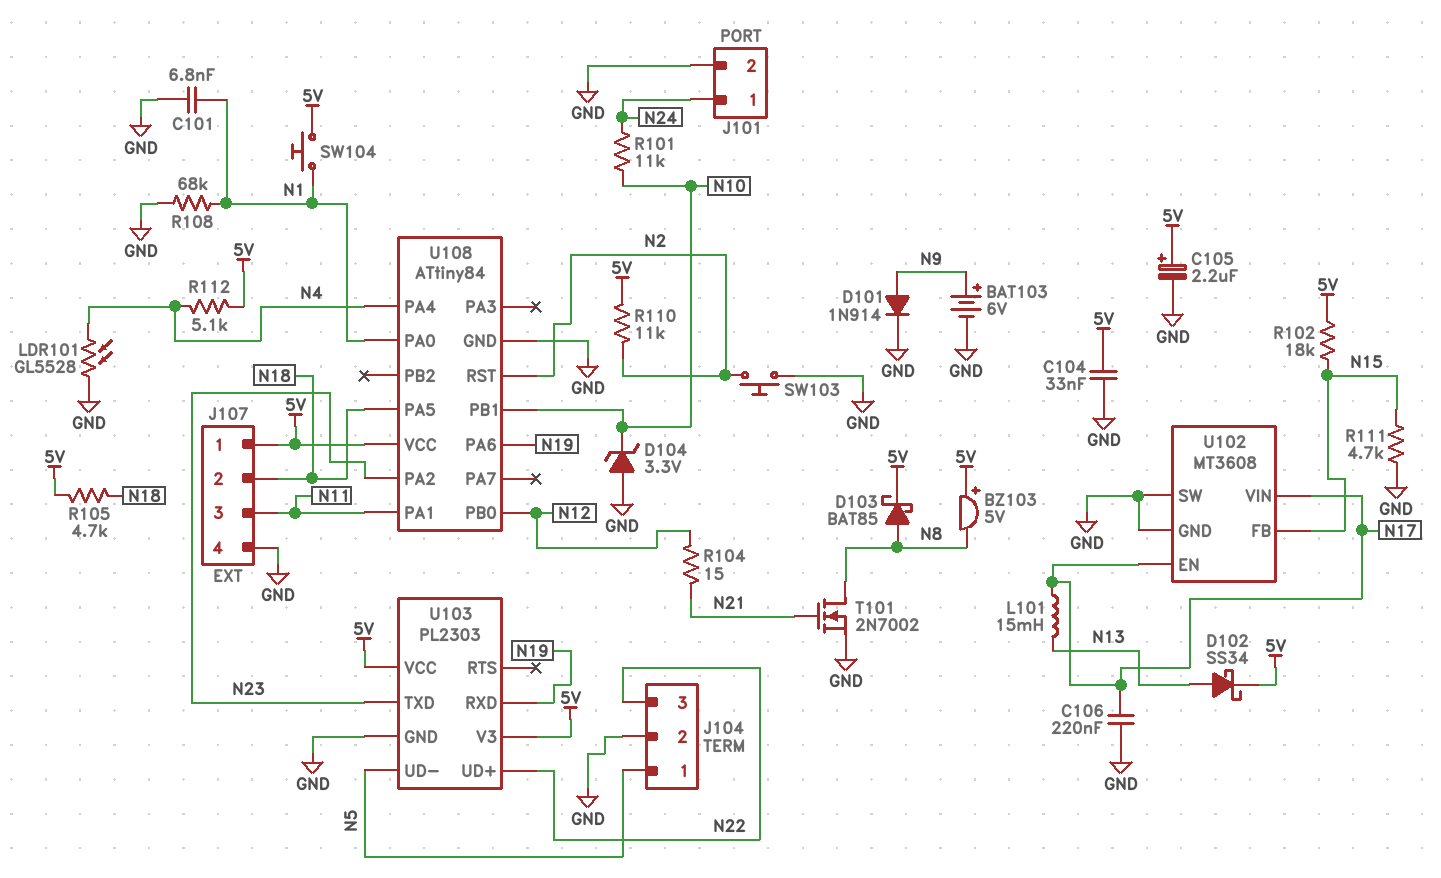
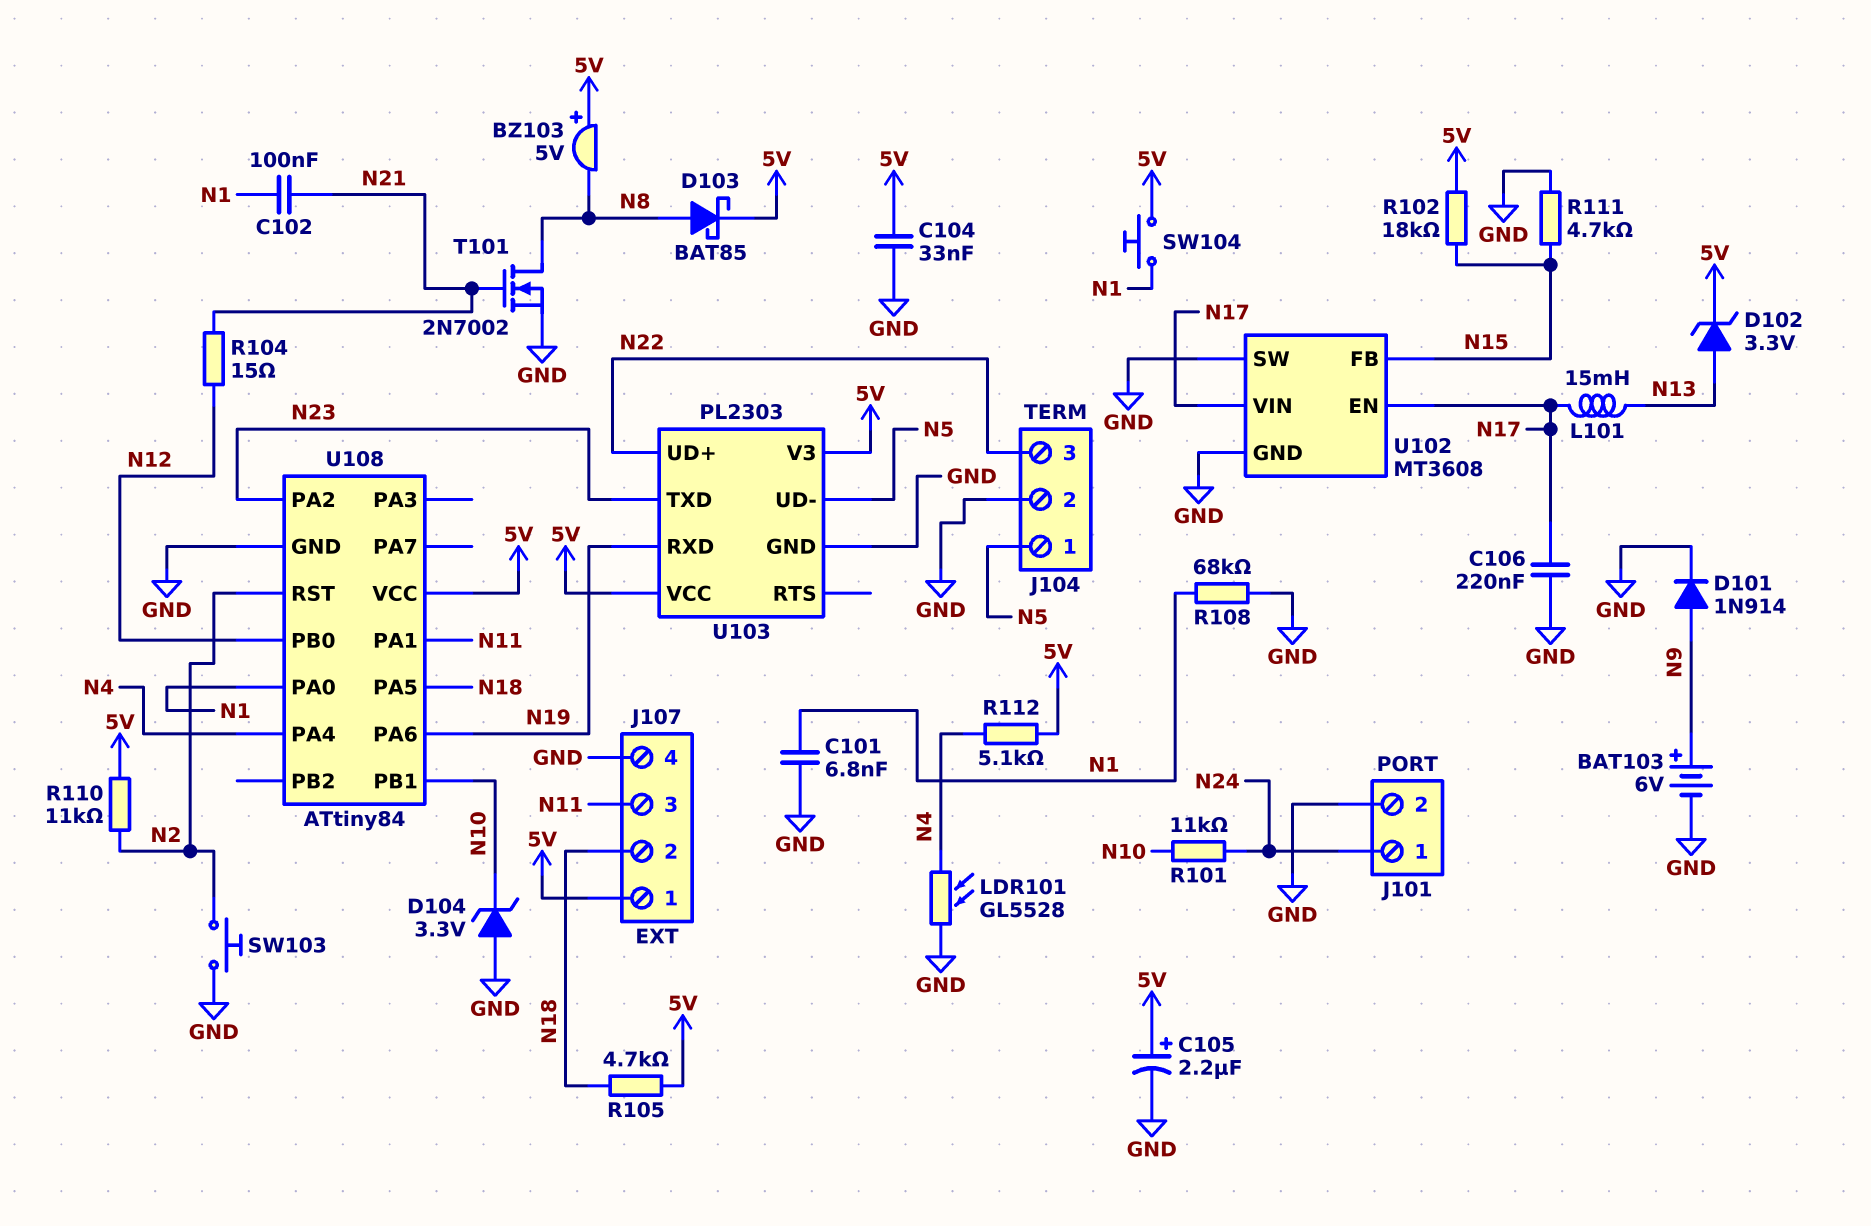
C102: none -> 100nF (N1, N21)
D102: schottky SS34 (A N13, K 5V) -> zener 3.3V (A N13, K 5V)

